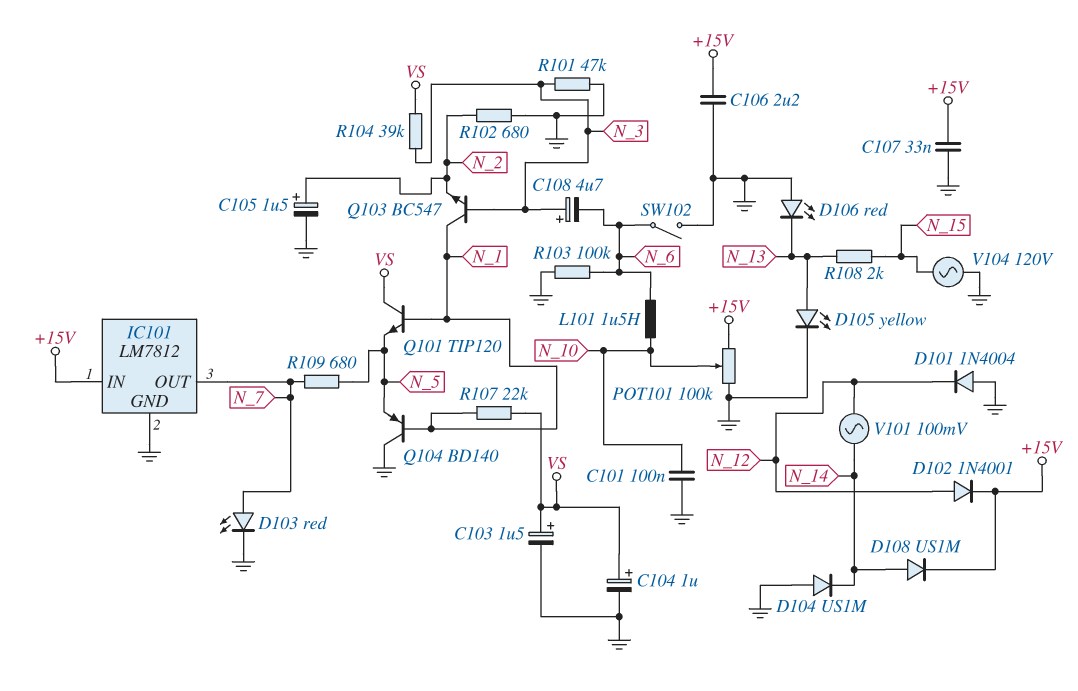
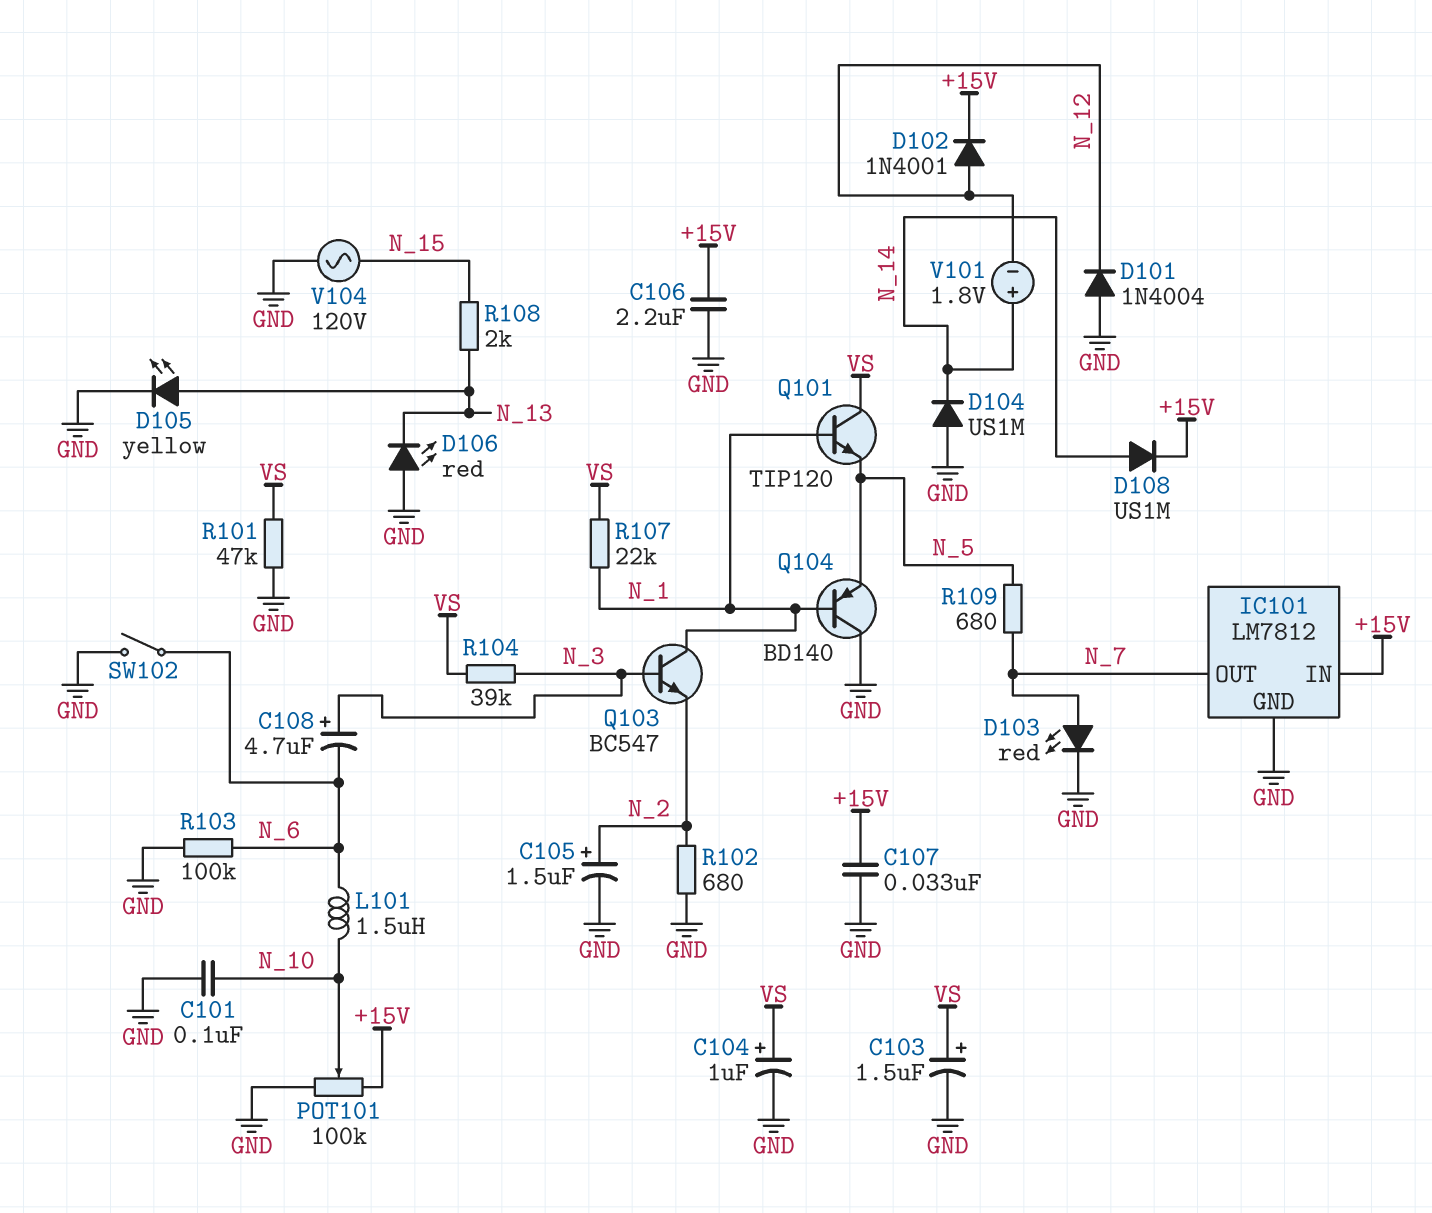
R101: 47k (GND, N_3) -> 47k (GND, VS)
V101: AC 100mV (N_12, N_14) -> 1.8V (plus N_14, minus N_12)

